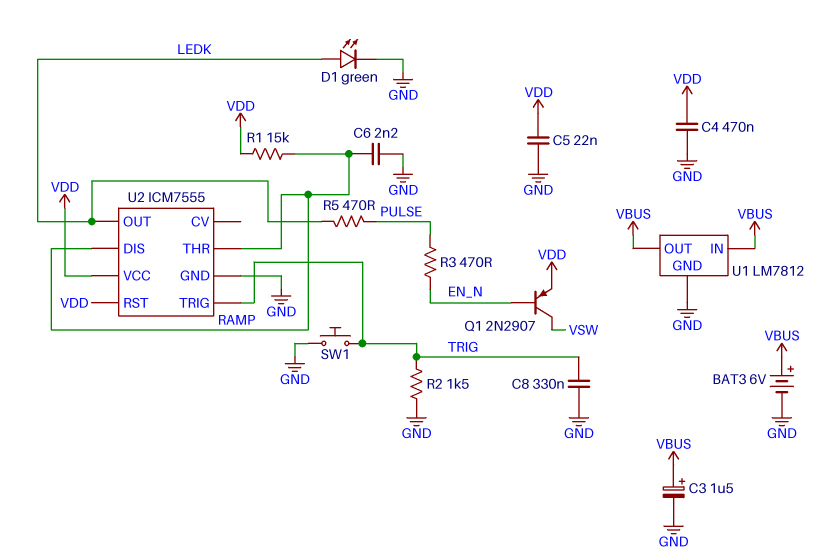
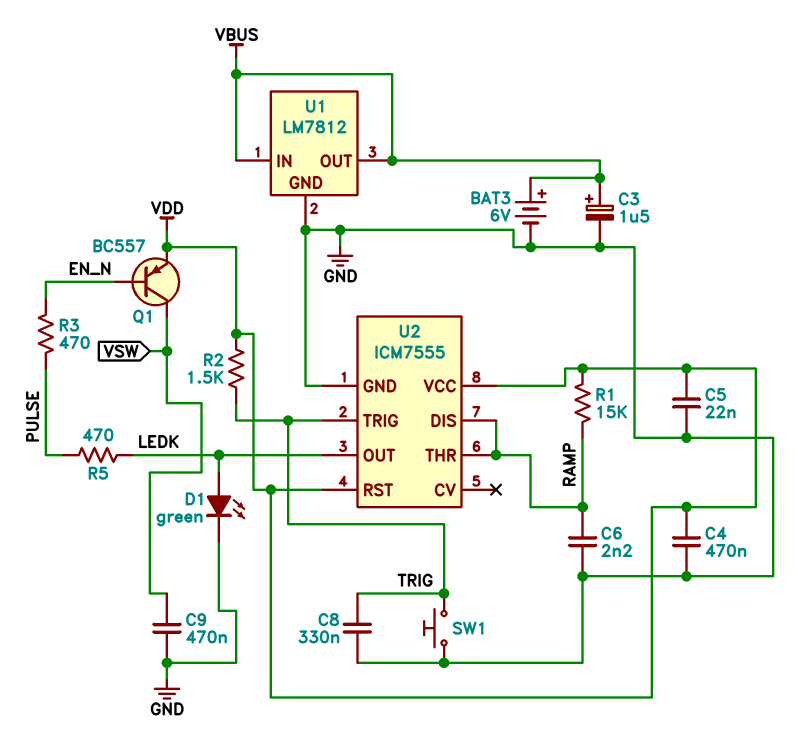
C9: none -> 470nF (GND, VSW)
Q1: PNP 2N2907 (B EN_N, C VSW, E VDD) -> PNP BC557 (B EN_N, C VSW, E VDD)
R2: 1.5k (GND, TRIG) -> 1.5k (TRIG, VDD)

